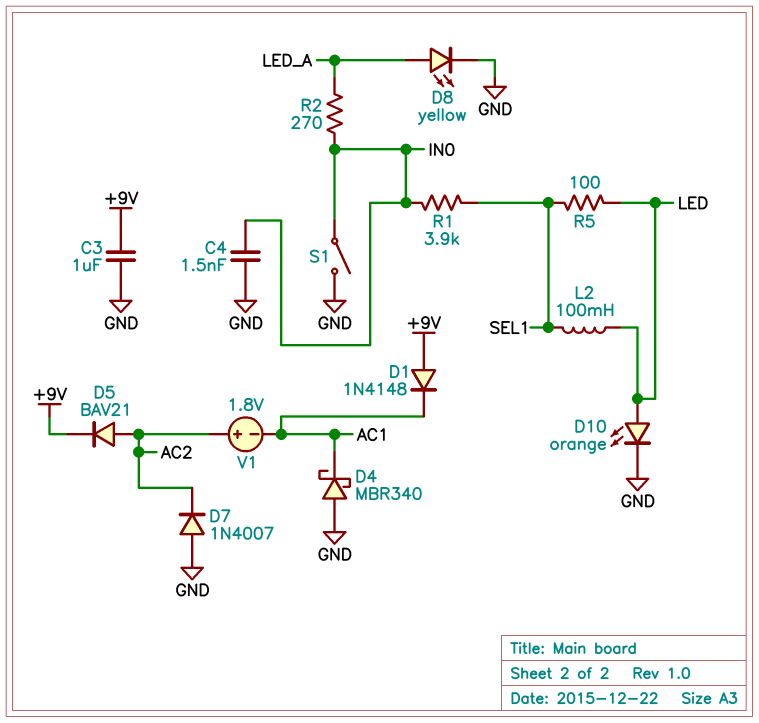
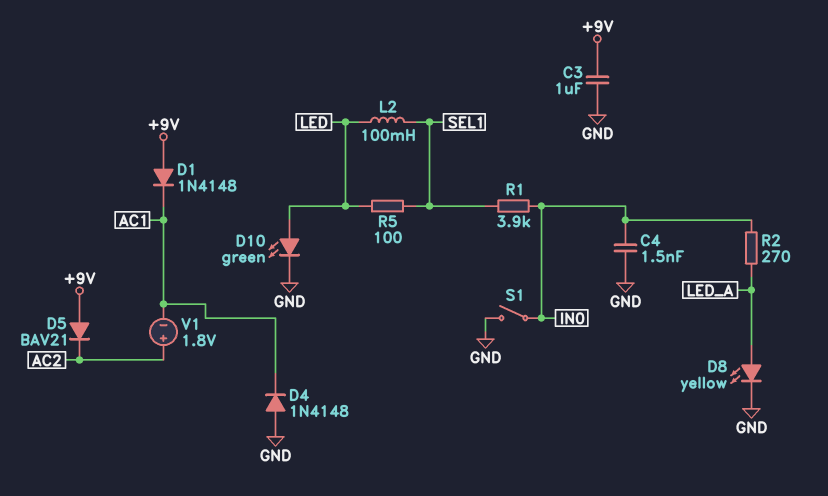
D4: schottky MBR340 (A GND, K AC1) -> diode 1N4148 (A GND, K AC1)
D5: diode BAV21 (A AC2, K +9V) -> diode BAV21 (A +9V, K AC2)
D7: diode 1N4007 (A GND, K AC2) -> none
D10: LED orange (A LED, K GND) -> LED green (A LED, K GND)

